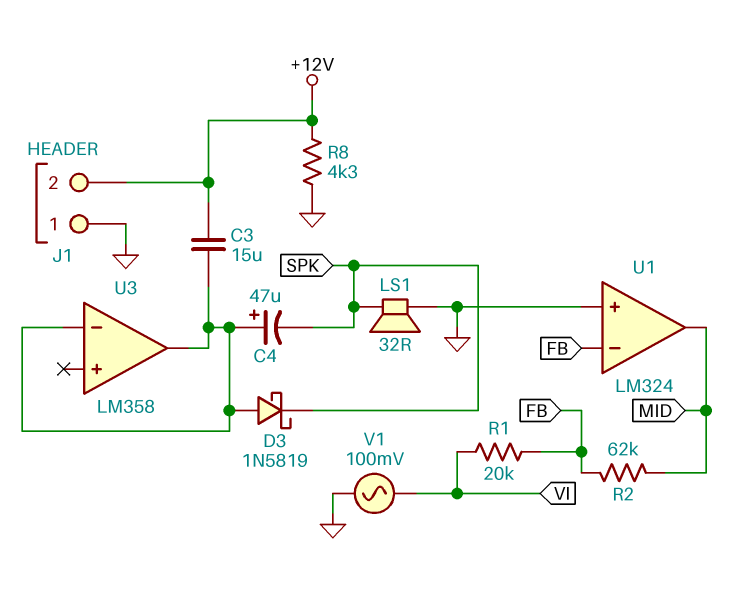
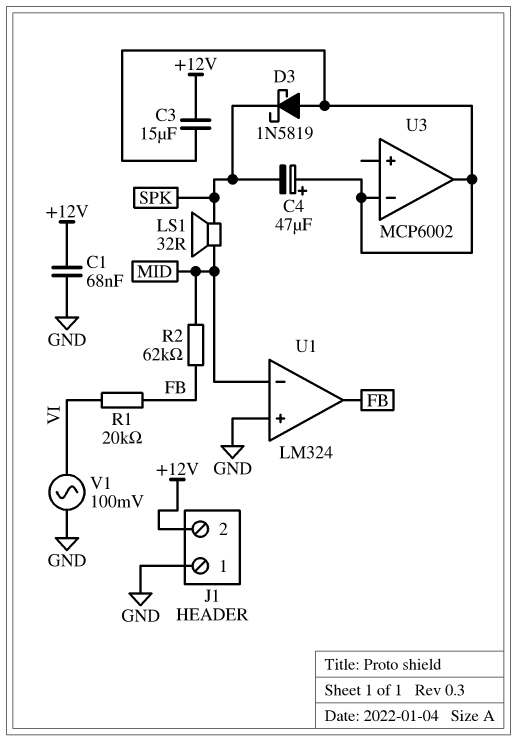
C1: none -> 68nF (+12V, GND)
LS1: speaker 32R (GND, SPK) -> speaker 32R (MID, SPK)
R8: 4.3k (+12V, GND) -> none
U1 pin in-: FB -> MID
U1 pin out: MID -> FB
U3: LM358 -> MCP6002

